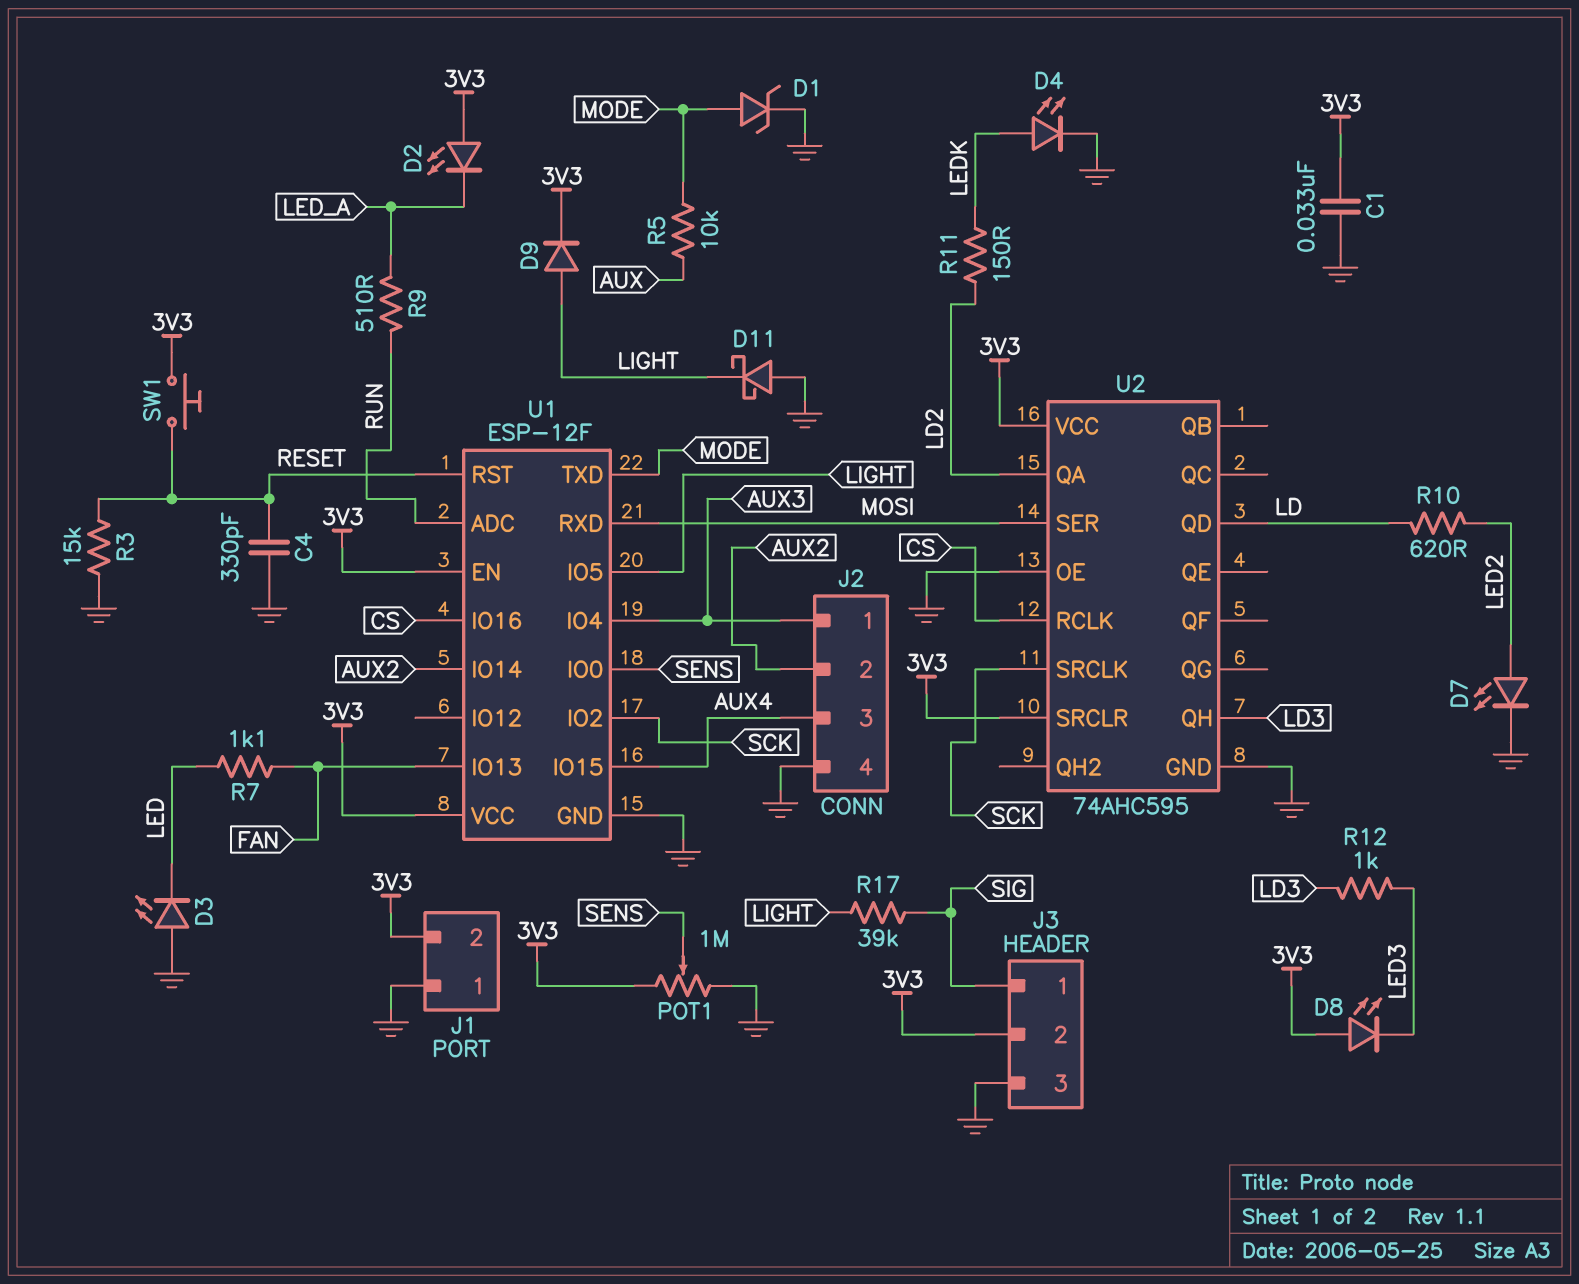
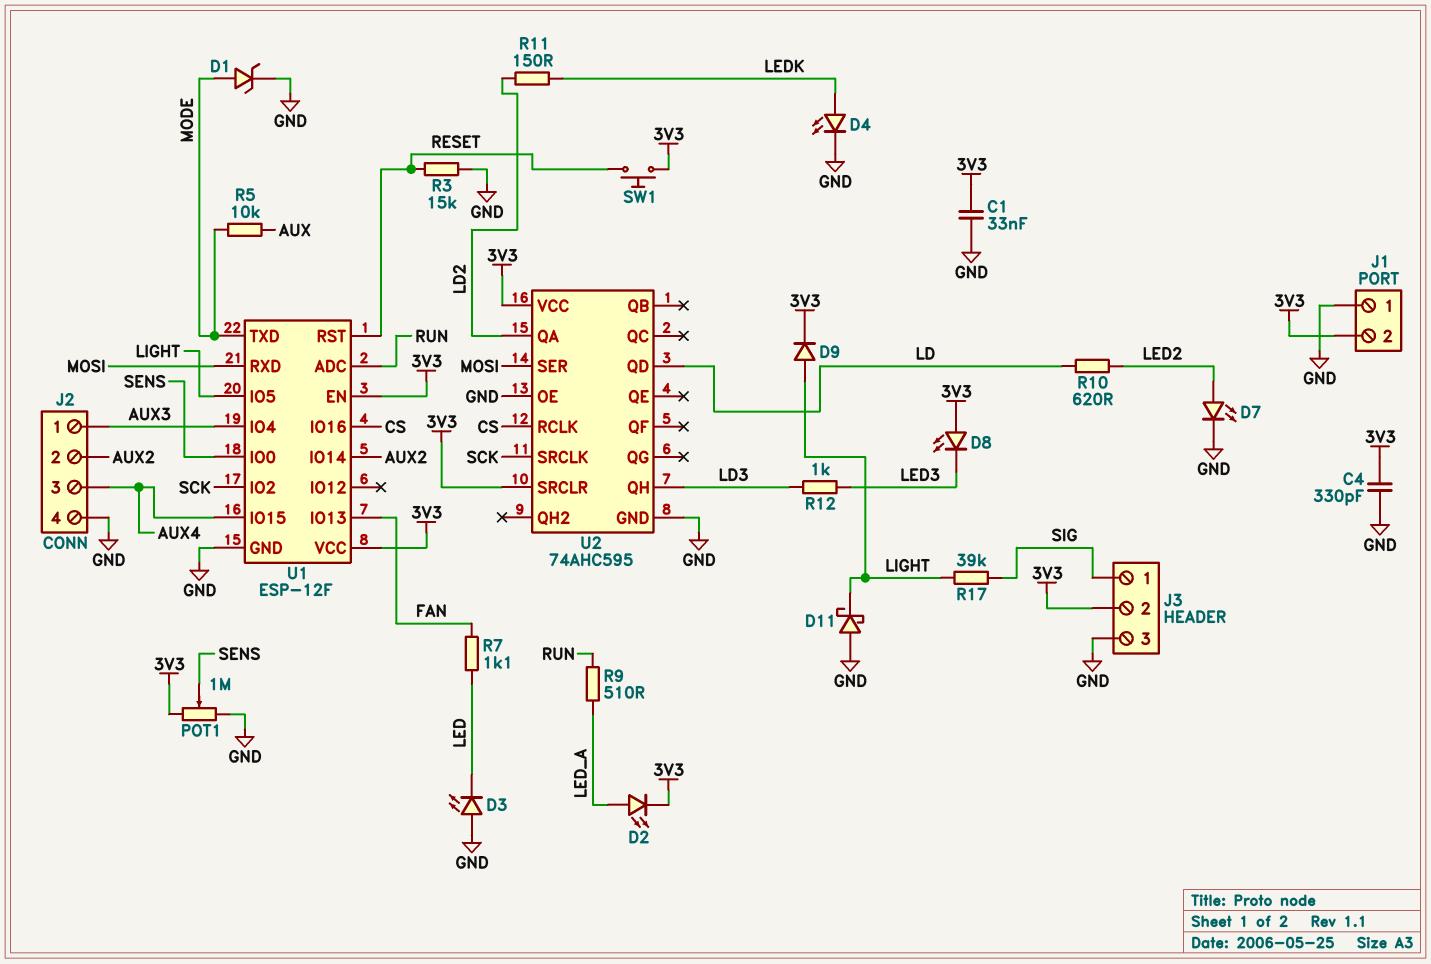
C4: 330pF (GND, RESET) -> 330pF (3V3, GND)
D2: LED (A 3V3, K LED_A) -> LED (A LED_A, K 3V3)

